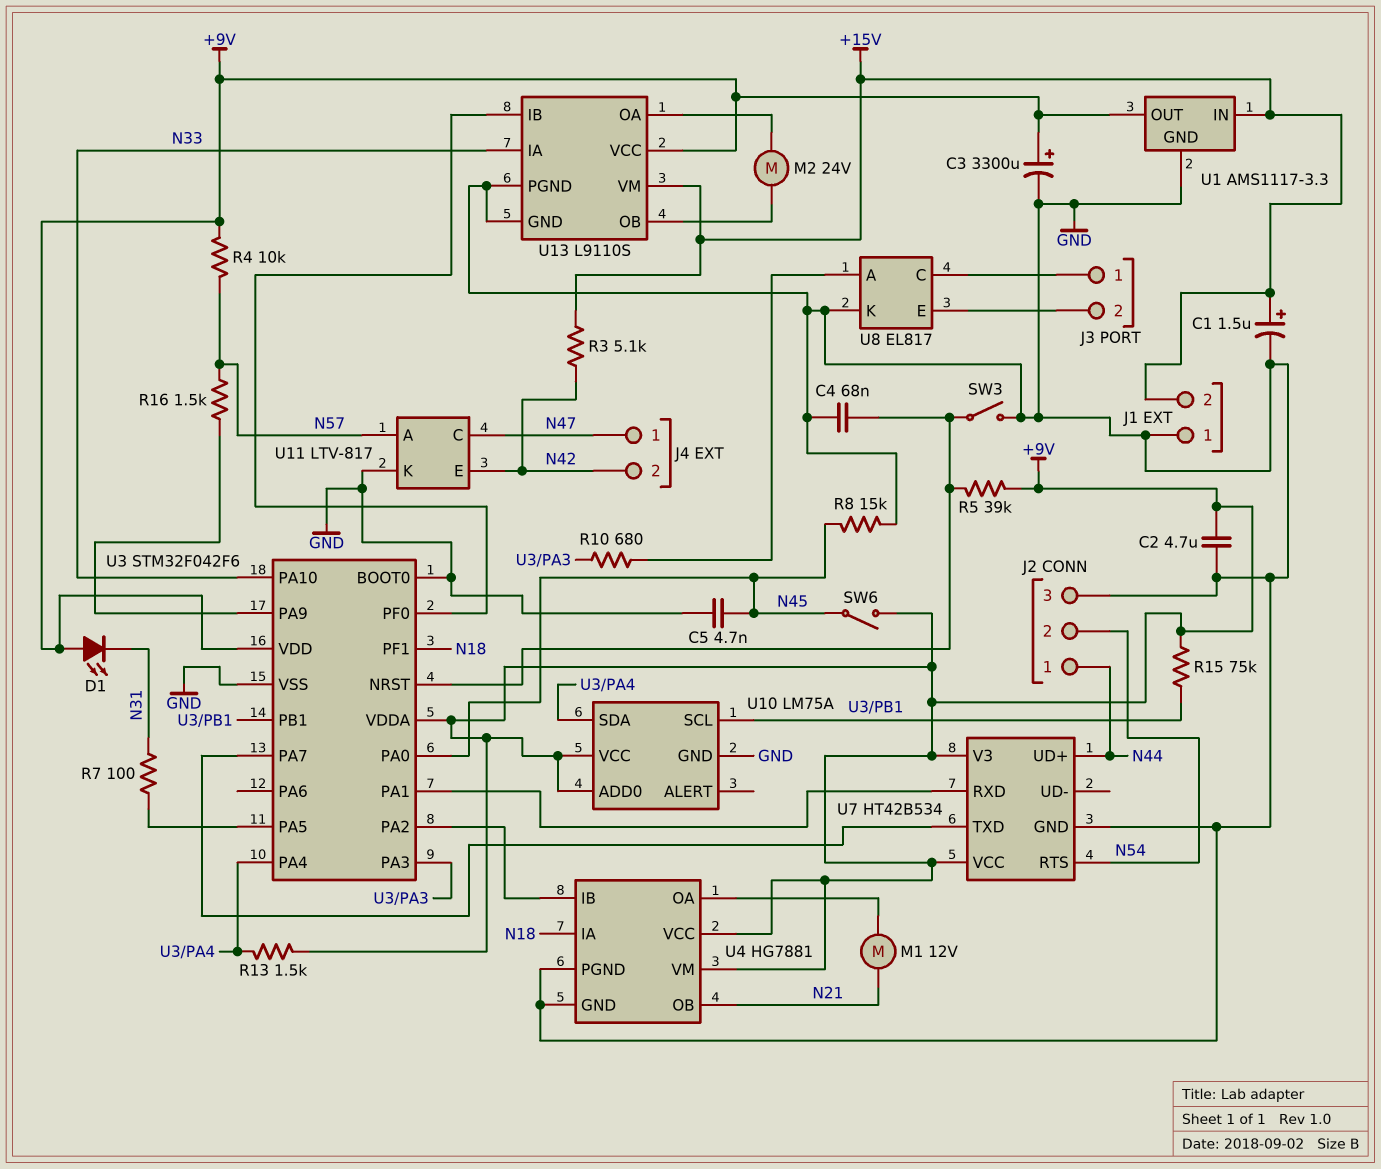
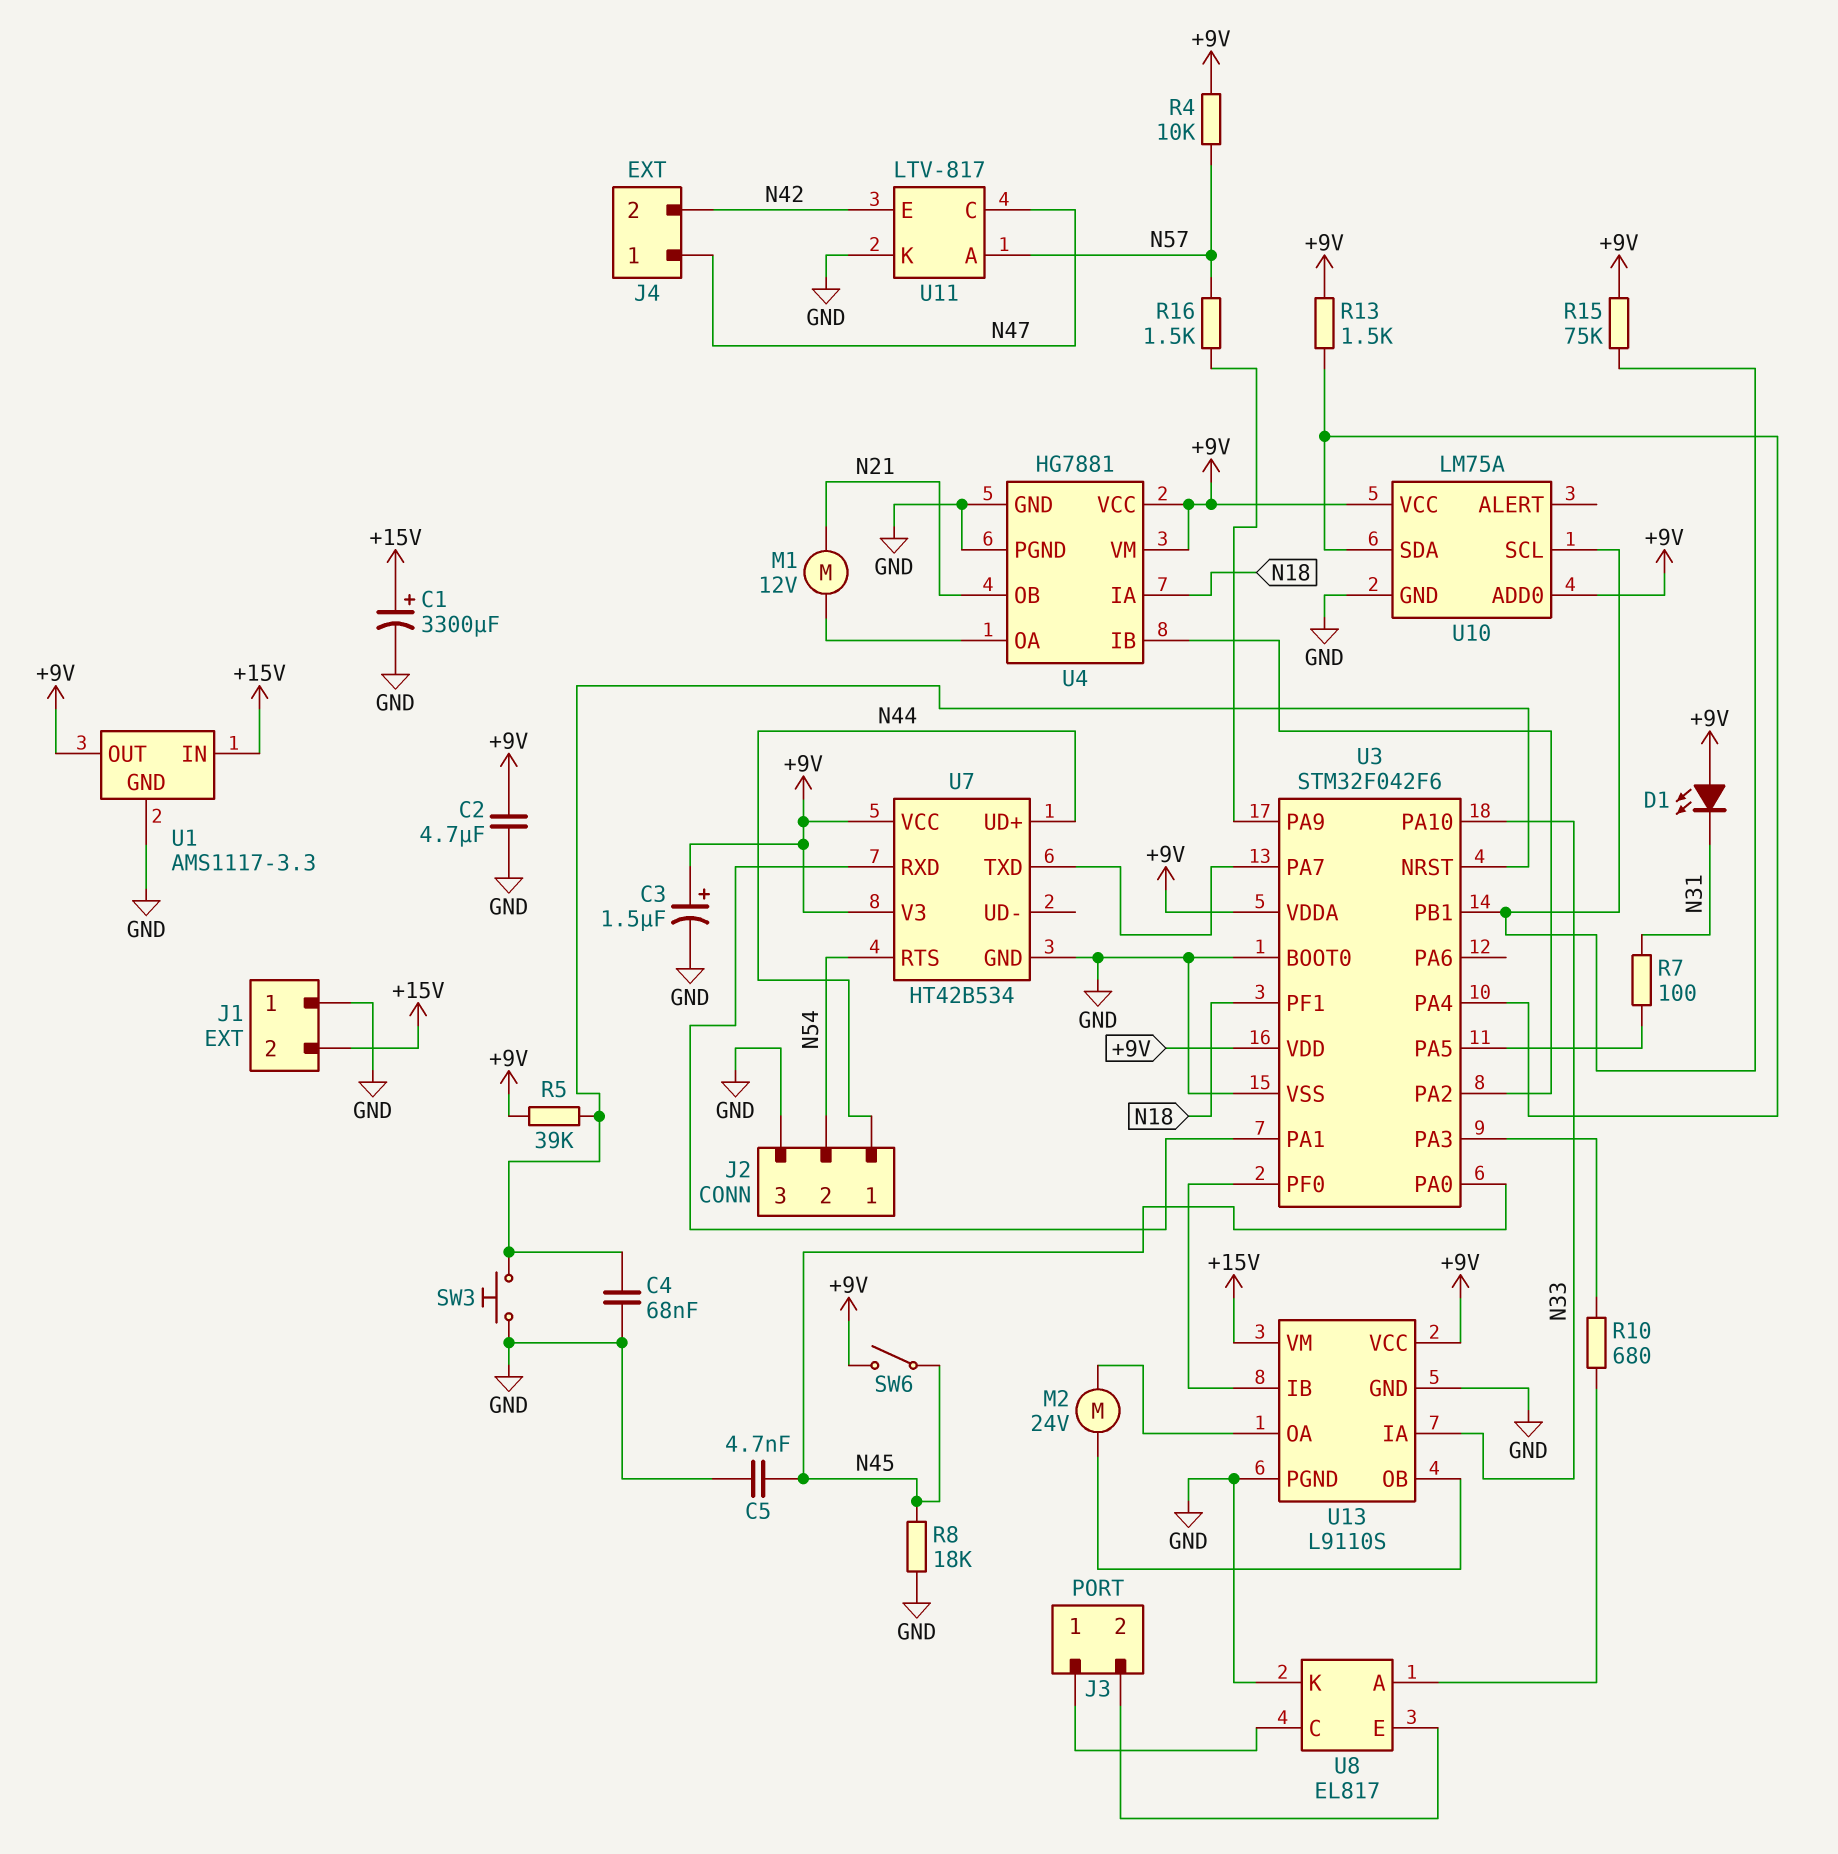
C1: 1.5uF (plus +15V, minus GND) -> 3300uF (plus +15V, minus GND)
C3: 3300uF (plus +9V, minus GND) -> 1.5uF (plus +9V, minus GND)
R3: 5.1k (+15V, N42) -> none
R8: 15k (GND, N45) -> 18k (GND, N45)
SW3: switch (GND, U3/NRST) -> button (GND, U3/NRST)

